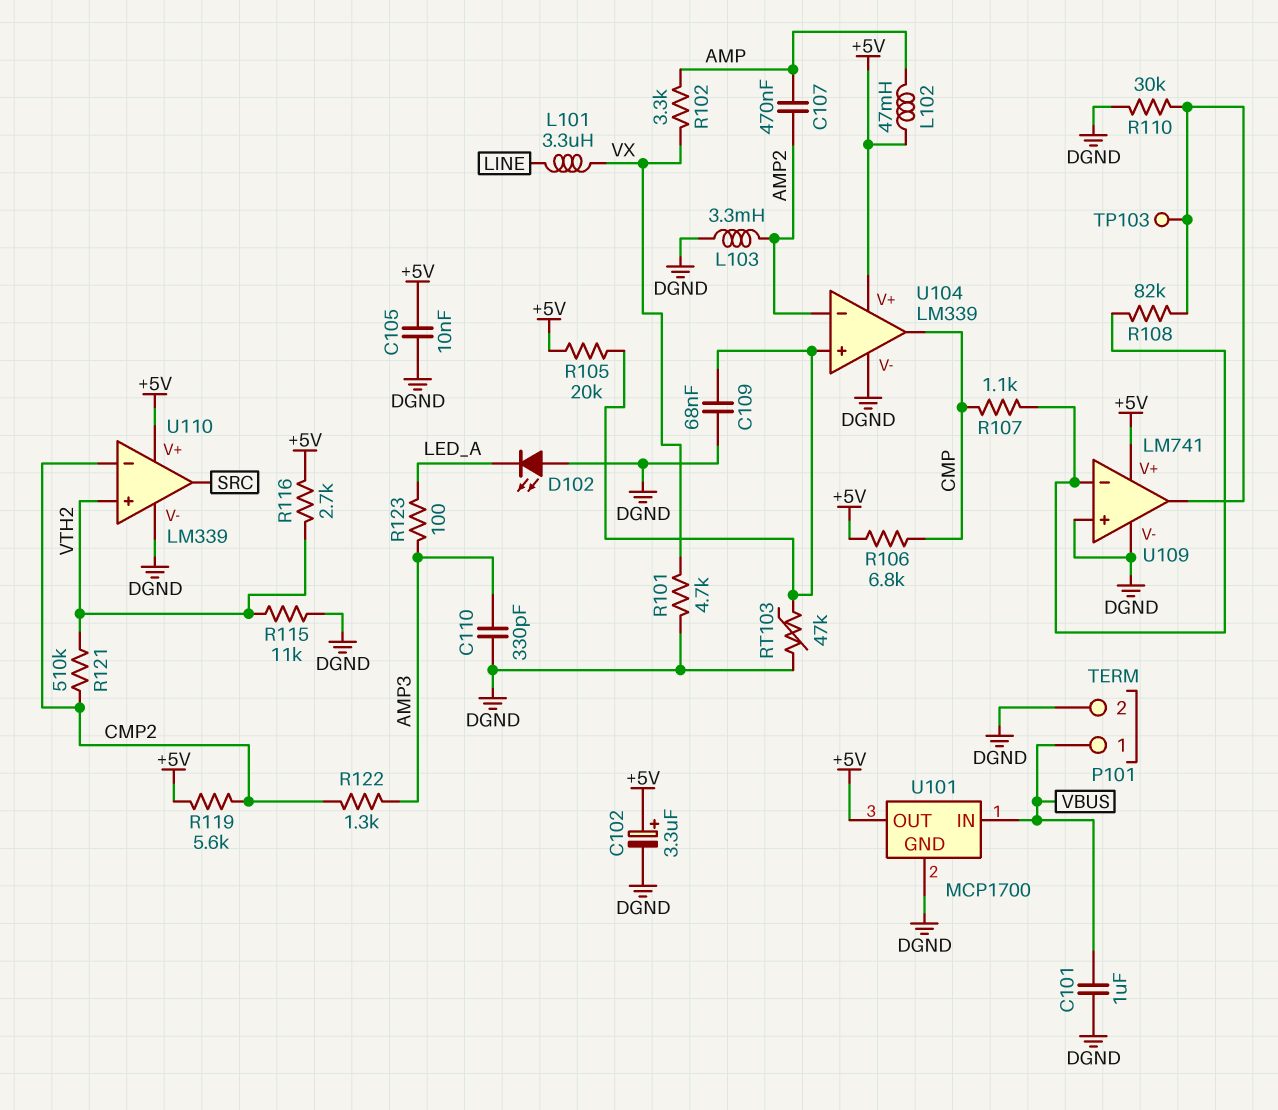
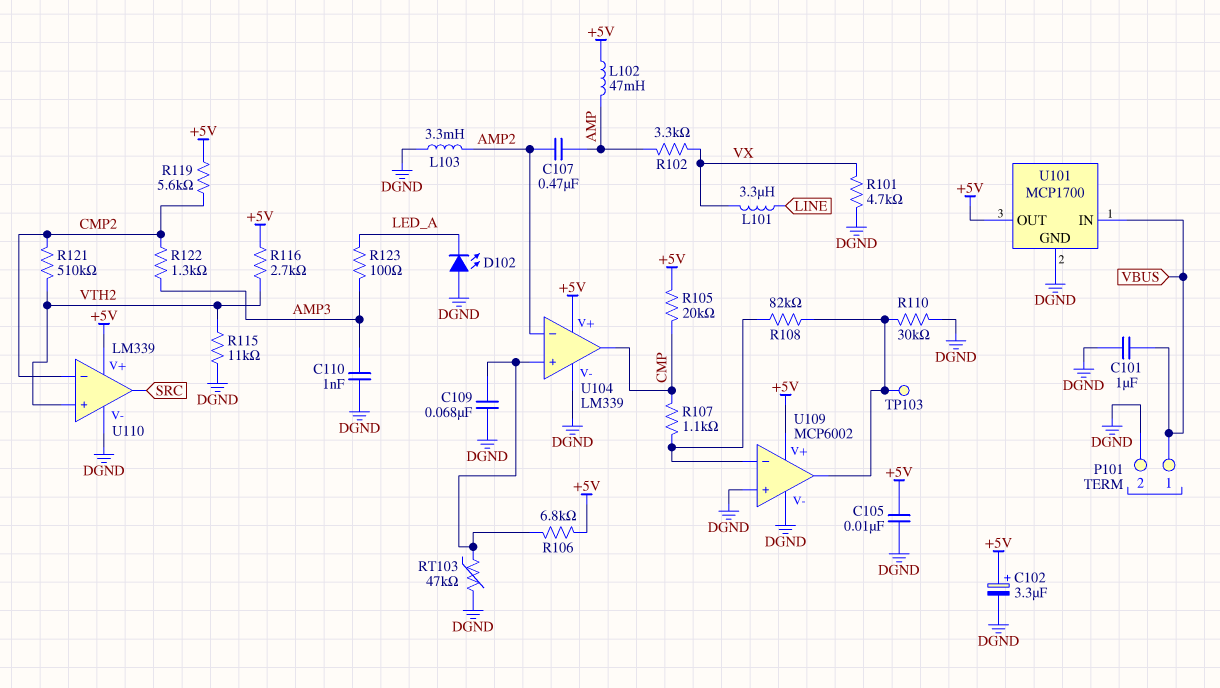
C110: 330pF (AMP3, DGND) -> 1nF (AMP3, DGND)
R105: 20k (+5V, U104/in+) -> 20k (+5V, CMP)
R106: 6.8k (+5V, CMP) -> 6.8k (+5V, U104/in+)
U109: LM741 -> MCP6002

